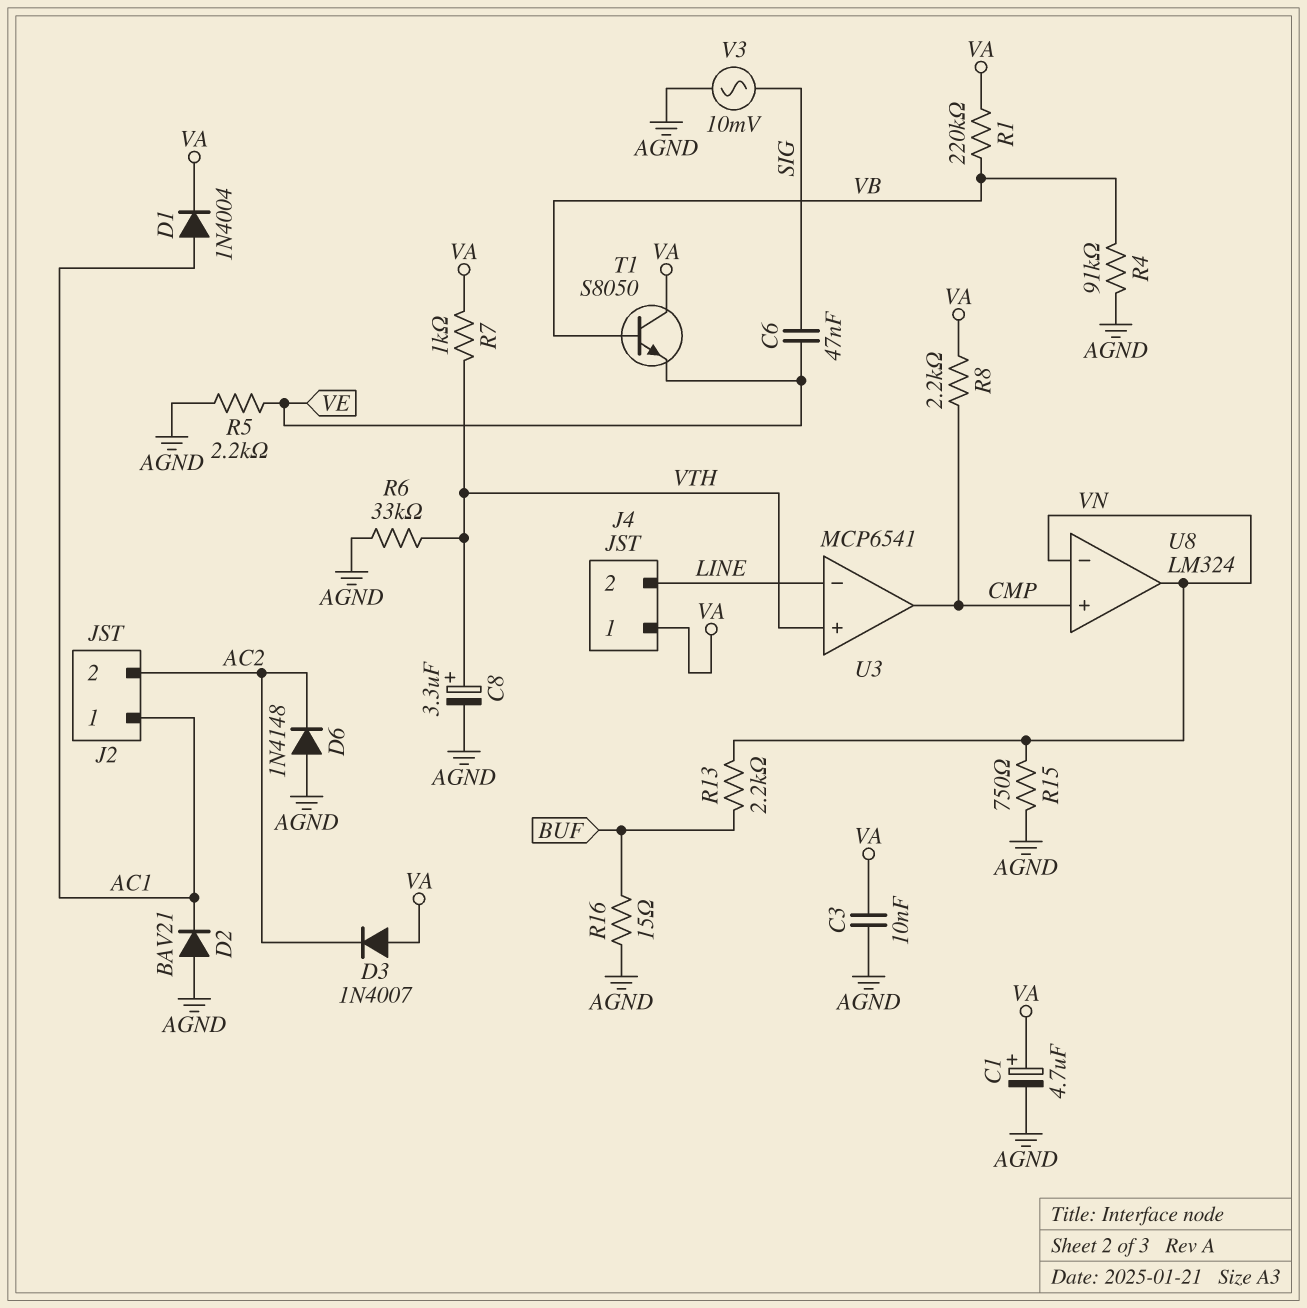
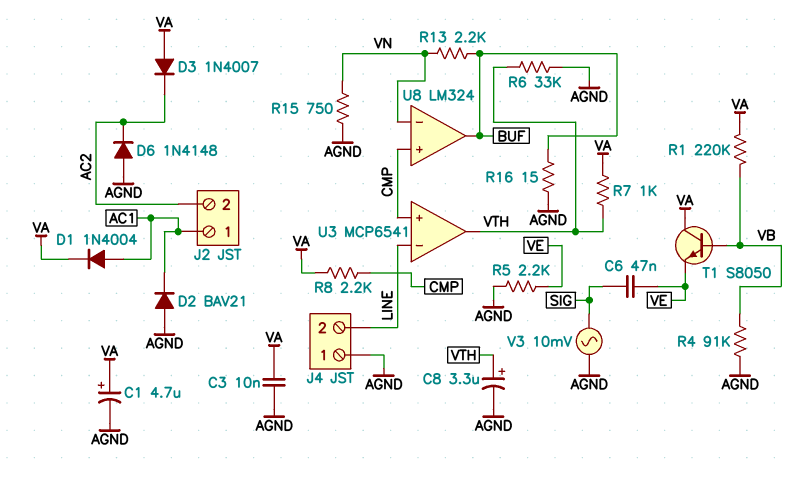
J4 pin 1: VA -> AGND
U3 pin in+: VTH -> CMP
U3 pin out: CMP -> VTH
U8 pin out: VN -> BUF

